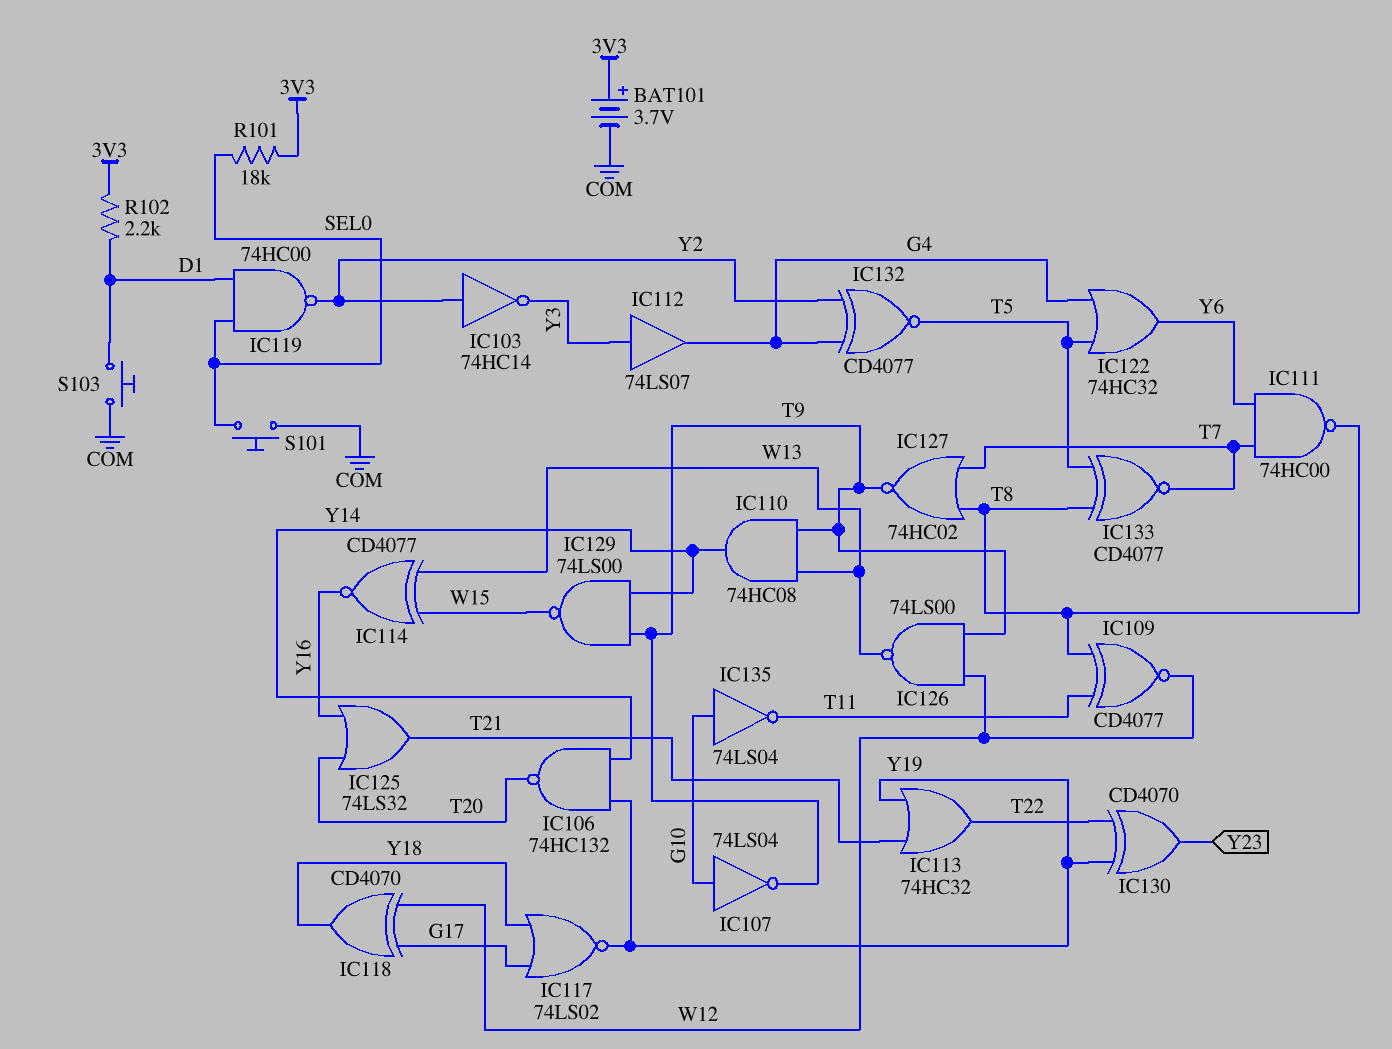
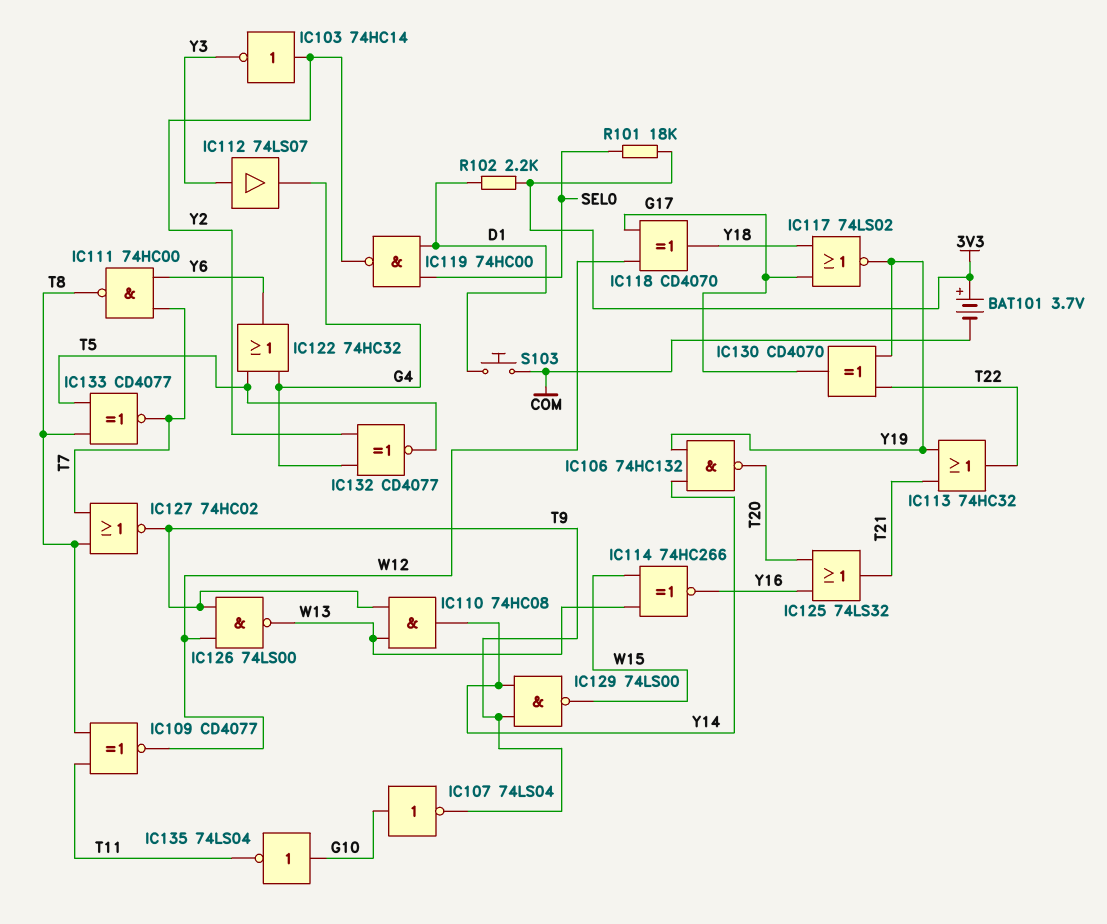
IC114: XNOR CD4077 (in W13, in W15, out Y16) -> XNOR 74HC266 (in W13, in W15, out Y16)
IC130: XOR CD4070 (in T22, in Y19, out Y23) -> XOR CD4070 (in T22, in Y19, out G17)
S101: button (COM, SEL0) -> none

